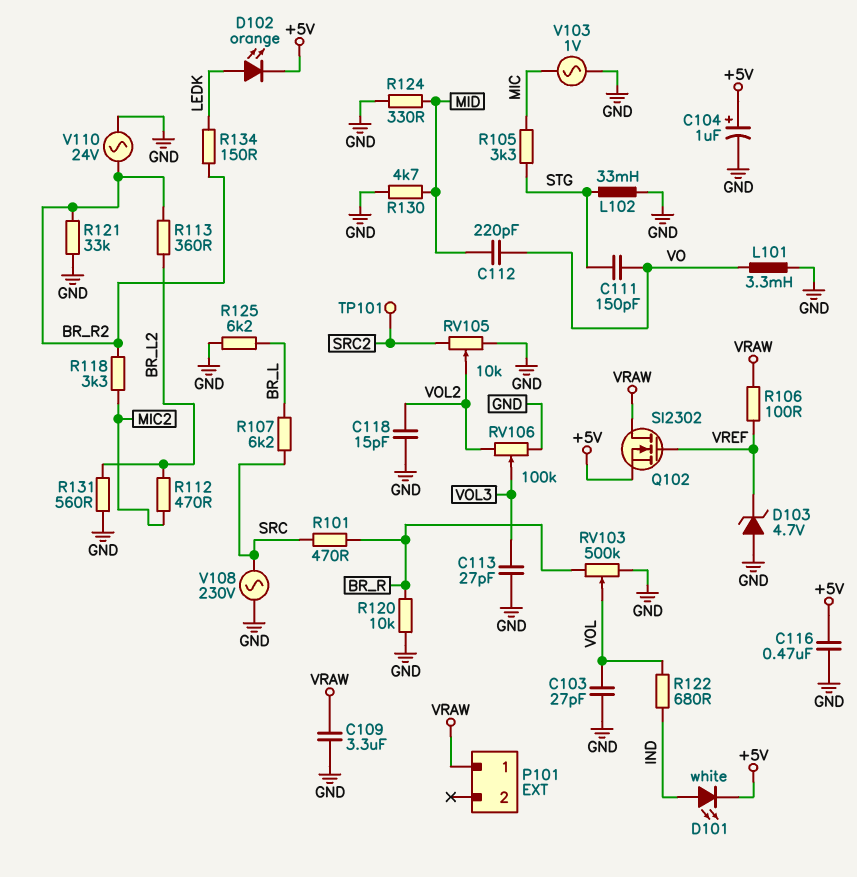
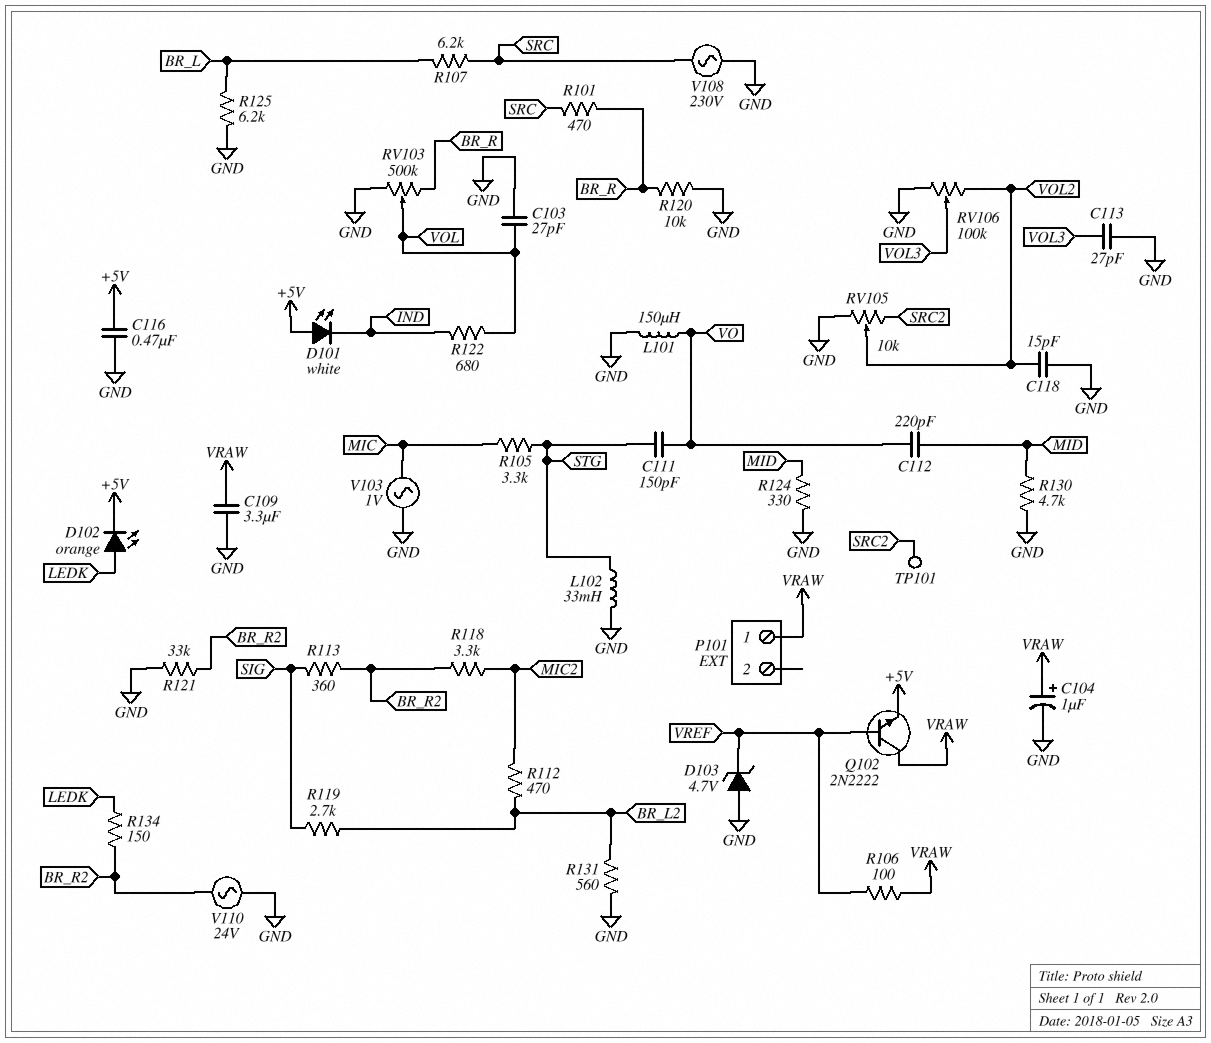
C104: 1uF (plus +5V, minus GND) -> 1uF (plus VRAW, minus GND)
D101: LED white (A IND, K +5V) -> LED white (A +5V, K IND)
L101: 3.3mH (GND, VO) -> 150uH (GND, VO)
Q102: NMOS SI2302 (G VREF, D VRAW, S +5V) -> NPN 2N2222 (B VREF, C VRAW, E +5V)
R113: 360 (BR_L2, BR_R2) -> 360 (BR_R2, SIG)
R119: none -> 2.7k (BR_L2, SIG)

